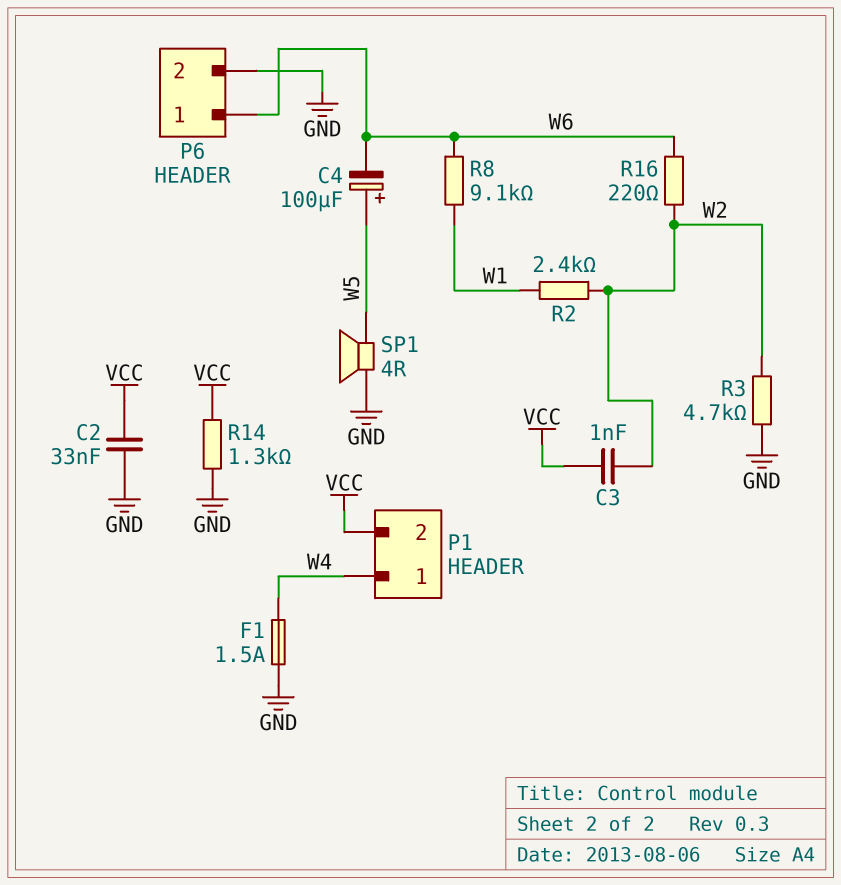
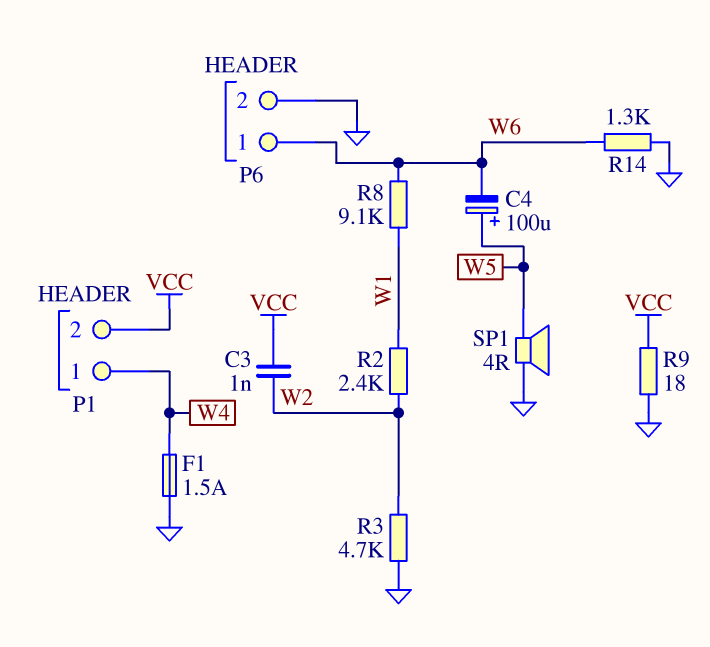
C2: 33nF (GND, VCC) -> none
R9: none -> 18 (GND, VCC)
R14: 1.3k (GND, VCC) -> 1.3k (GND, W6)
R16: 220 (W2, W6) -> none

